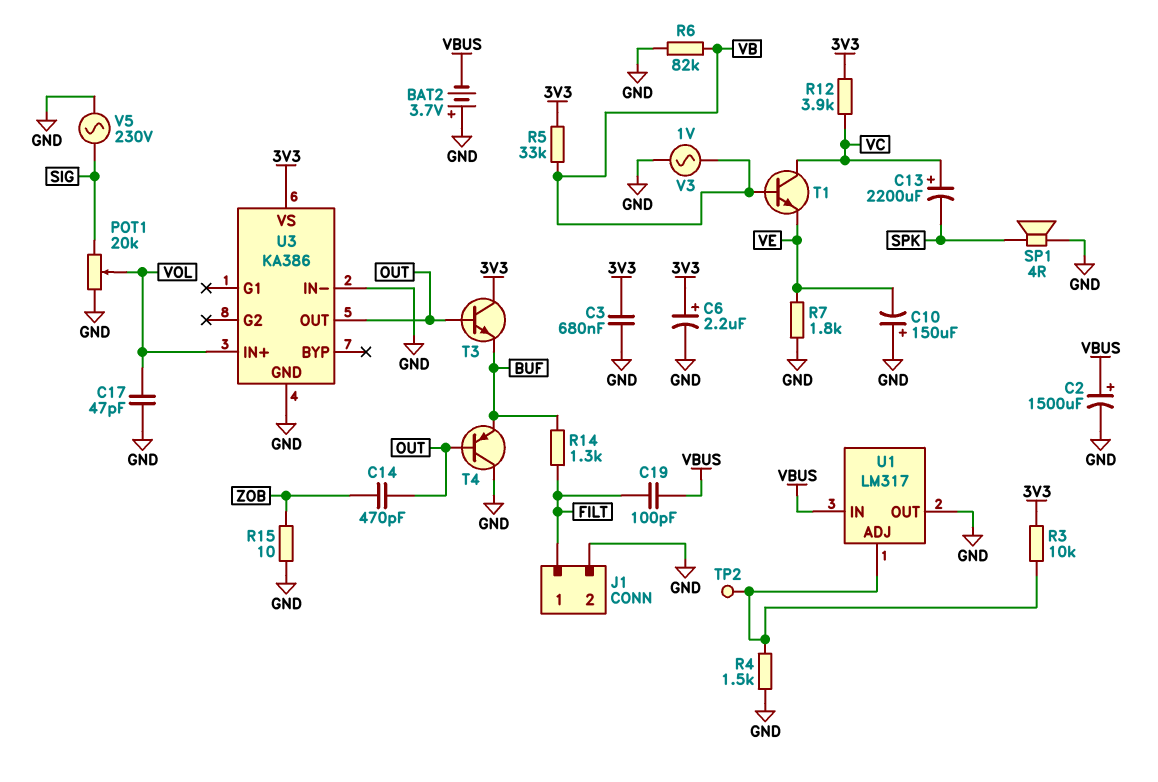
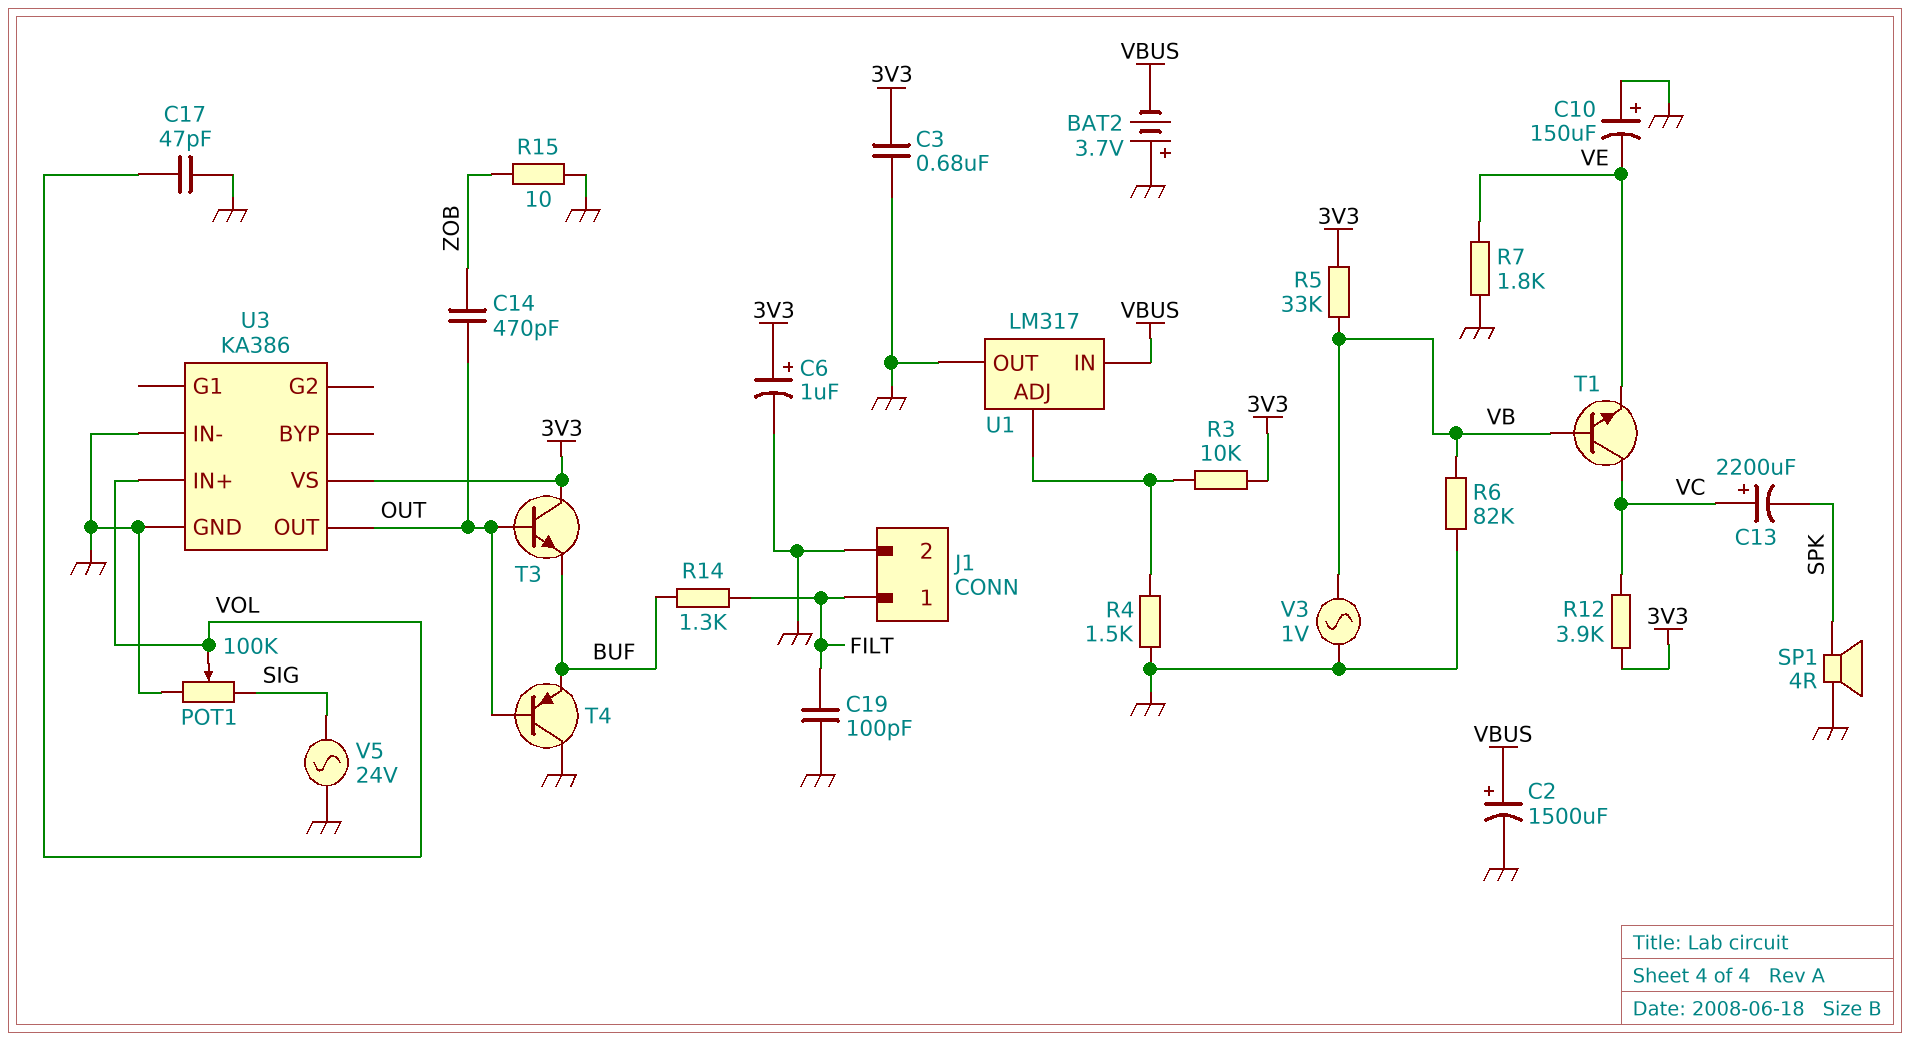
C6: 2.2uF (plus 3V3, minus GND) -> 1uF (plus 3V3, minus GND)
C19: 100pF (FILT, VBUS) -> 100pF (FILT, GND)
POT1: 20k (GND, SIG, wiper VOL) -> 100k (GND, SIG, wiper VOL)
TP2: test point (U1/ADJ) -> none
V5: AC 230V (GND, SIG) -> AC 24V (GND, SIG)

